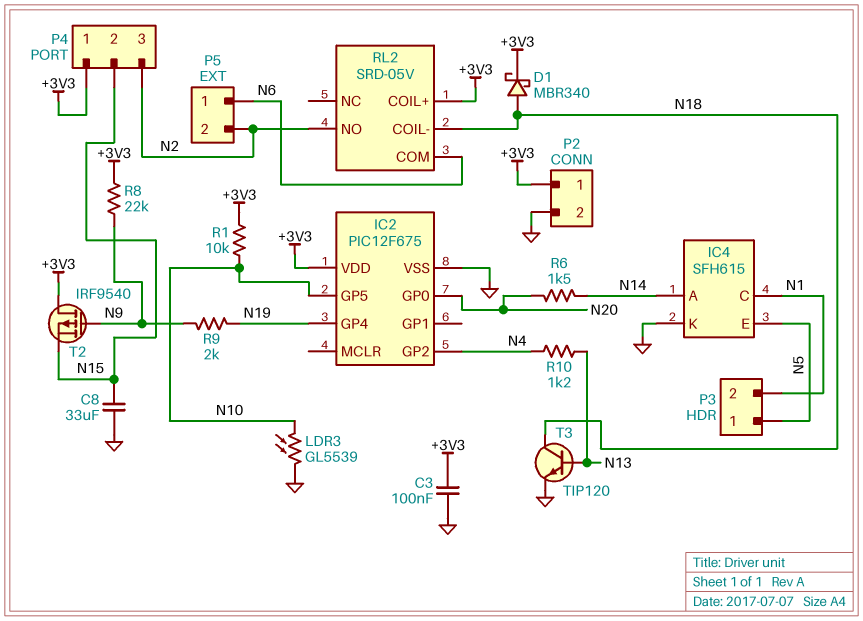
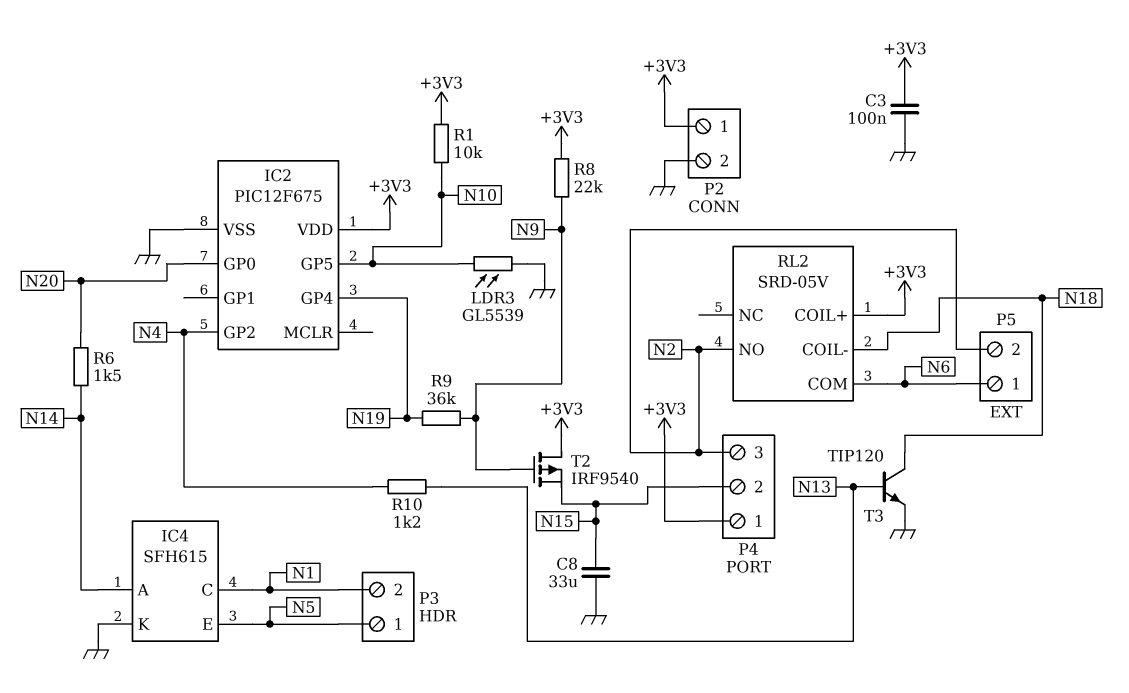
D1: schottky MBR340 (A N18, K +3V3) -> none
R9: 2k (N9, N19) -> 36k (N9, N19)

